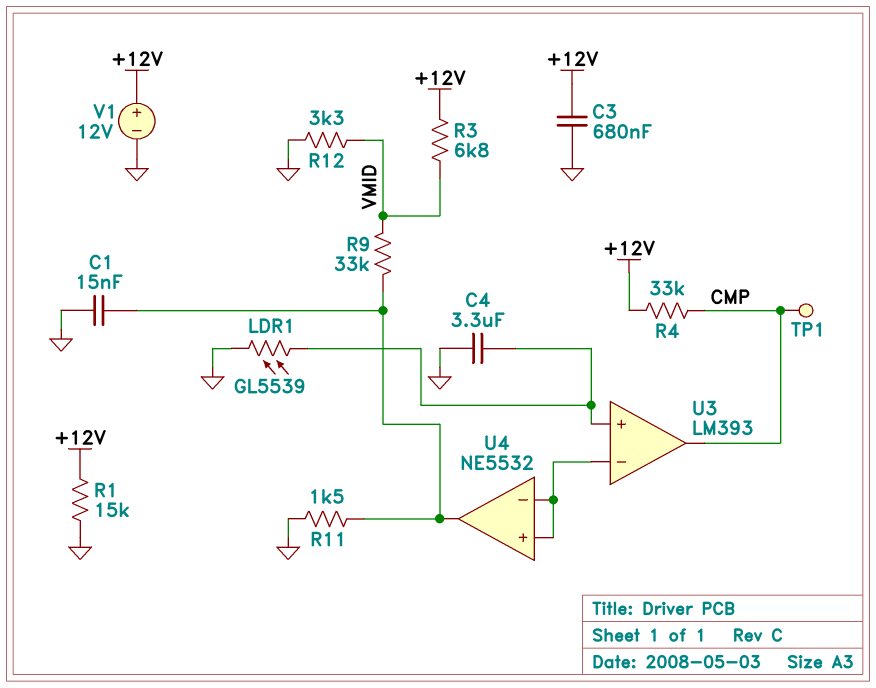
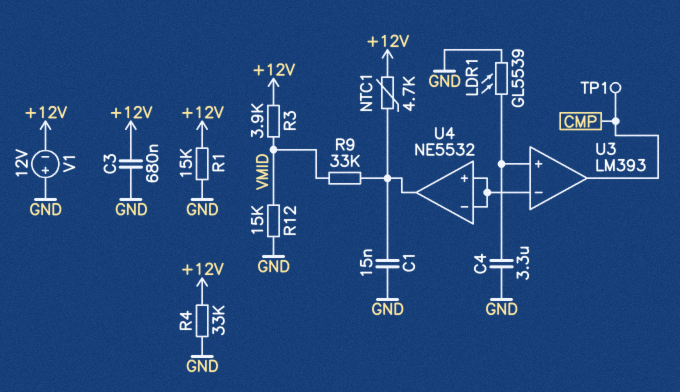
NTC1: none -> 4.7k (+12V, U4/out)
R3: 6.8k (+12V, VMID) -> 3.9k (+12V, VMID)
R4: 33k (+12V, CMP) -> 33k (+12V, GND)
R11: 1.5k (GND, U4/out) -> none
R12: 3.3k (GND, VMID) -> 15k (GND, VMID)
V1: 12V (plus +12V, minus GND) -> 12V (plus GND, minus +12V)

